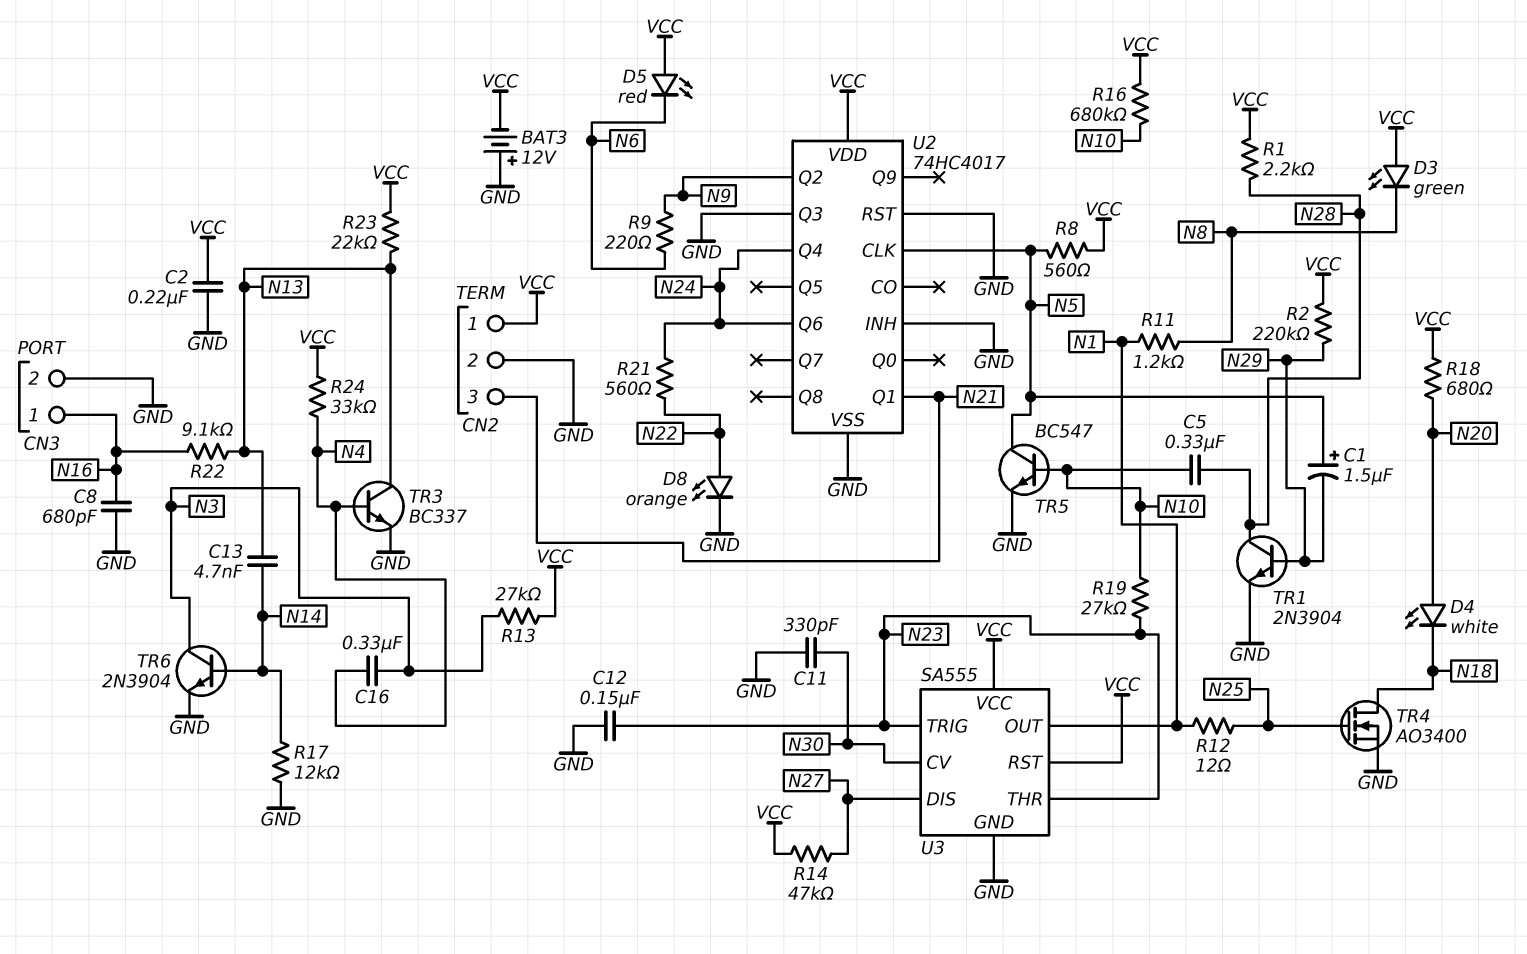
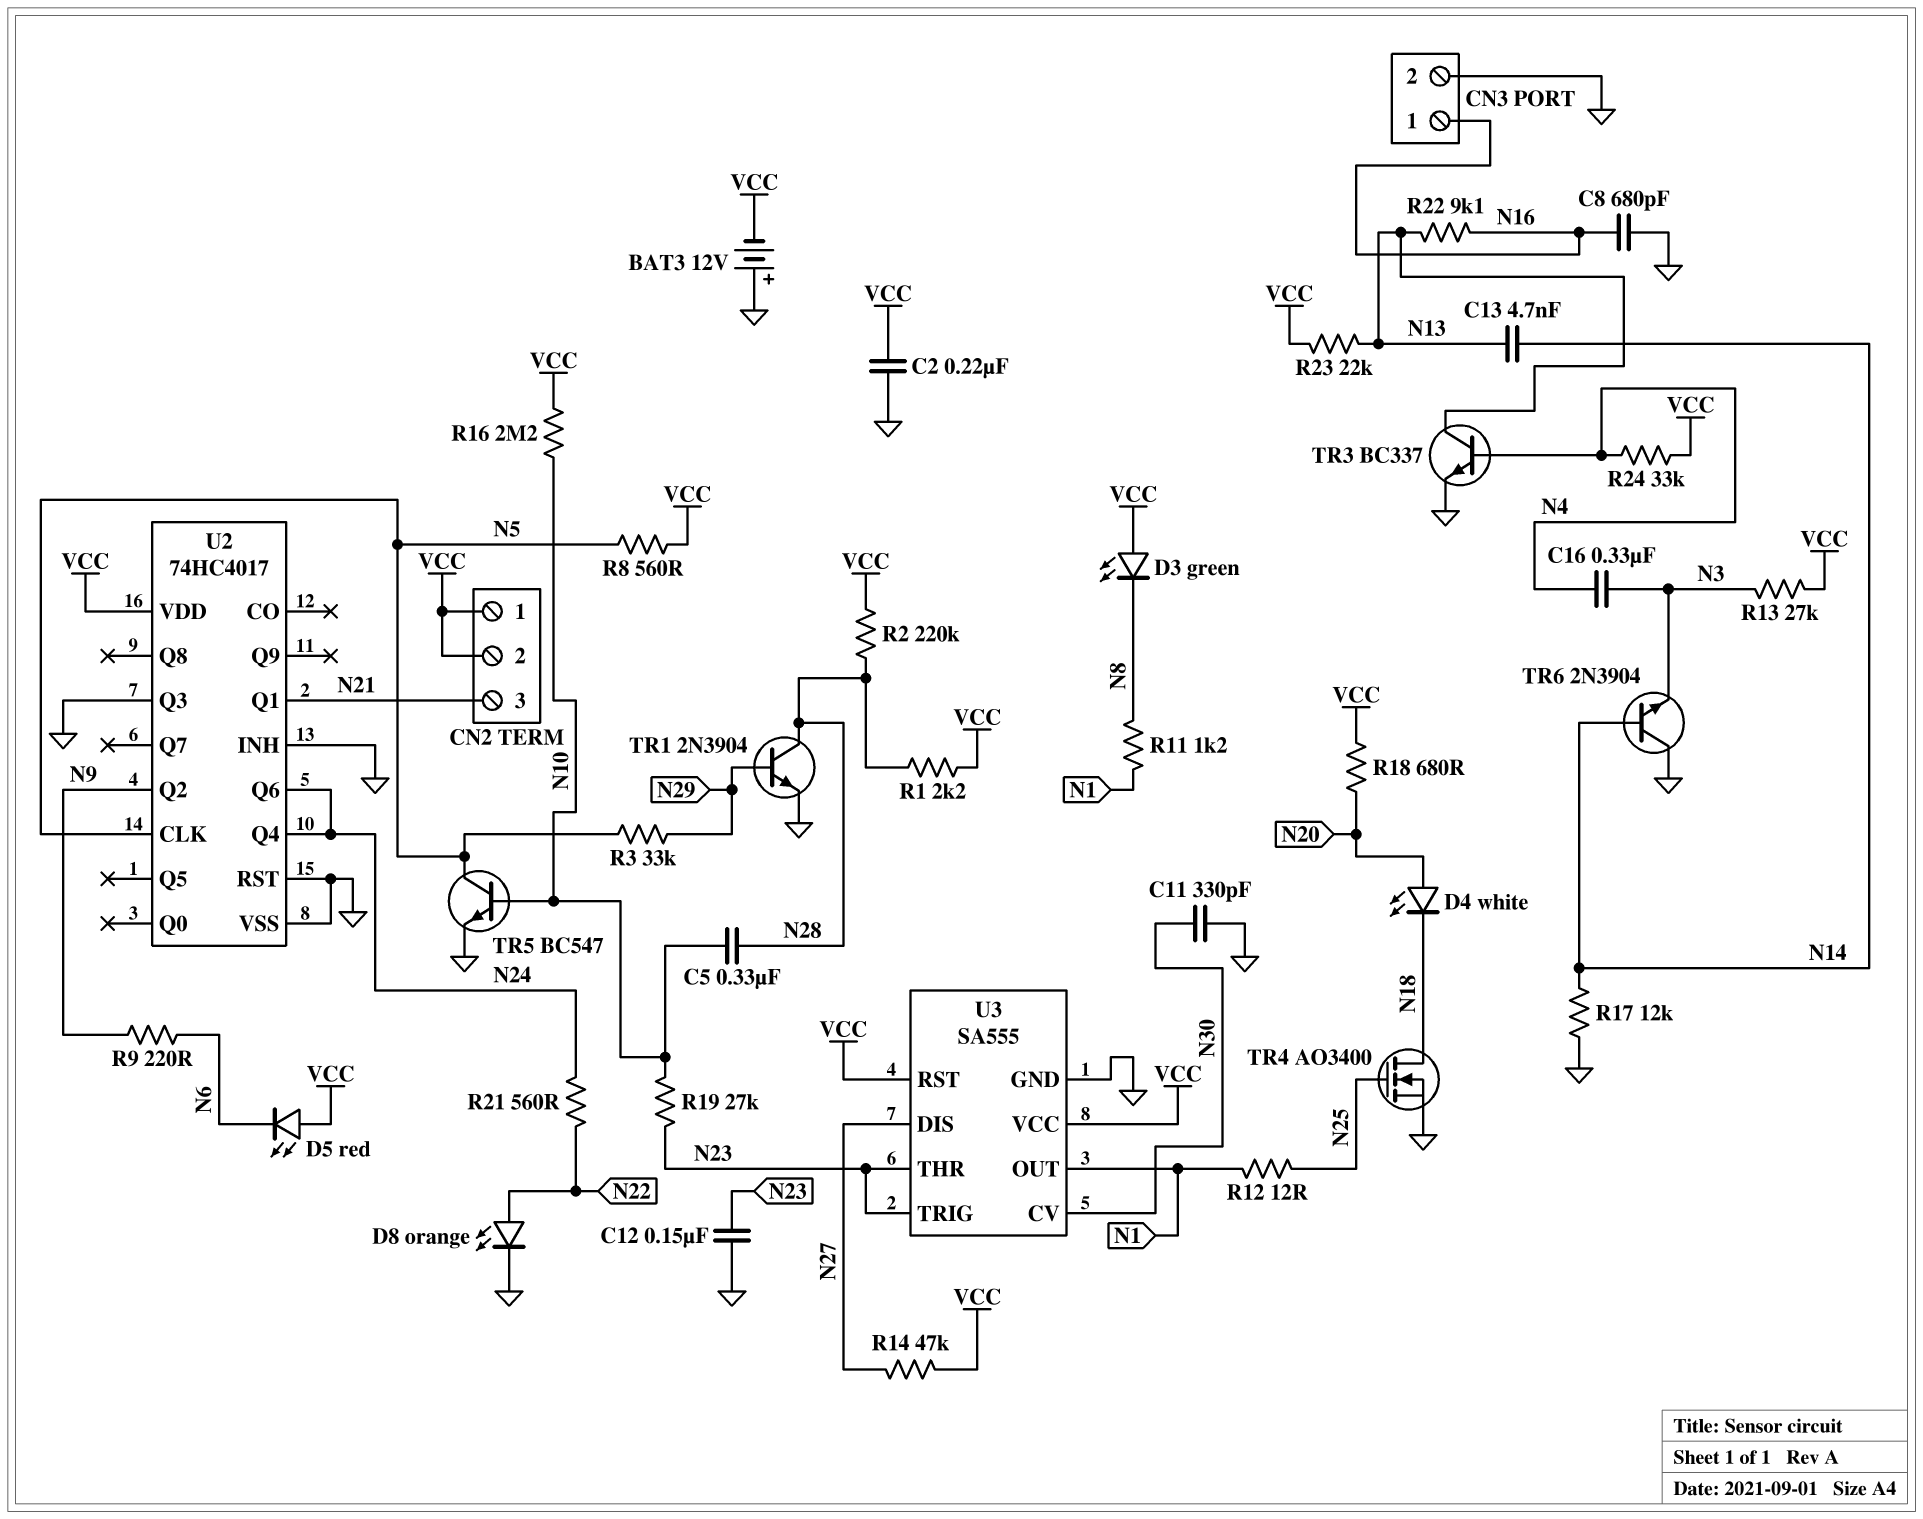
C1: 1.5uF (plus N5, minus N29) -> none
CN2 pin 2: GND -> VCC
R2: 220k (N29, VCC) -> 220k (N28, VCC)
R3: none -> 33k (N5, N29)
R16: 680k (N10, VCC) -> 2.2M (N10, VCC)
TR6: NPN 2N3904 (B N14, C N3, E GND) -> NPN 2N3904 (B N14, C GND, E N3)

